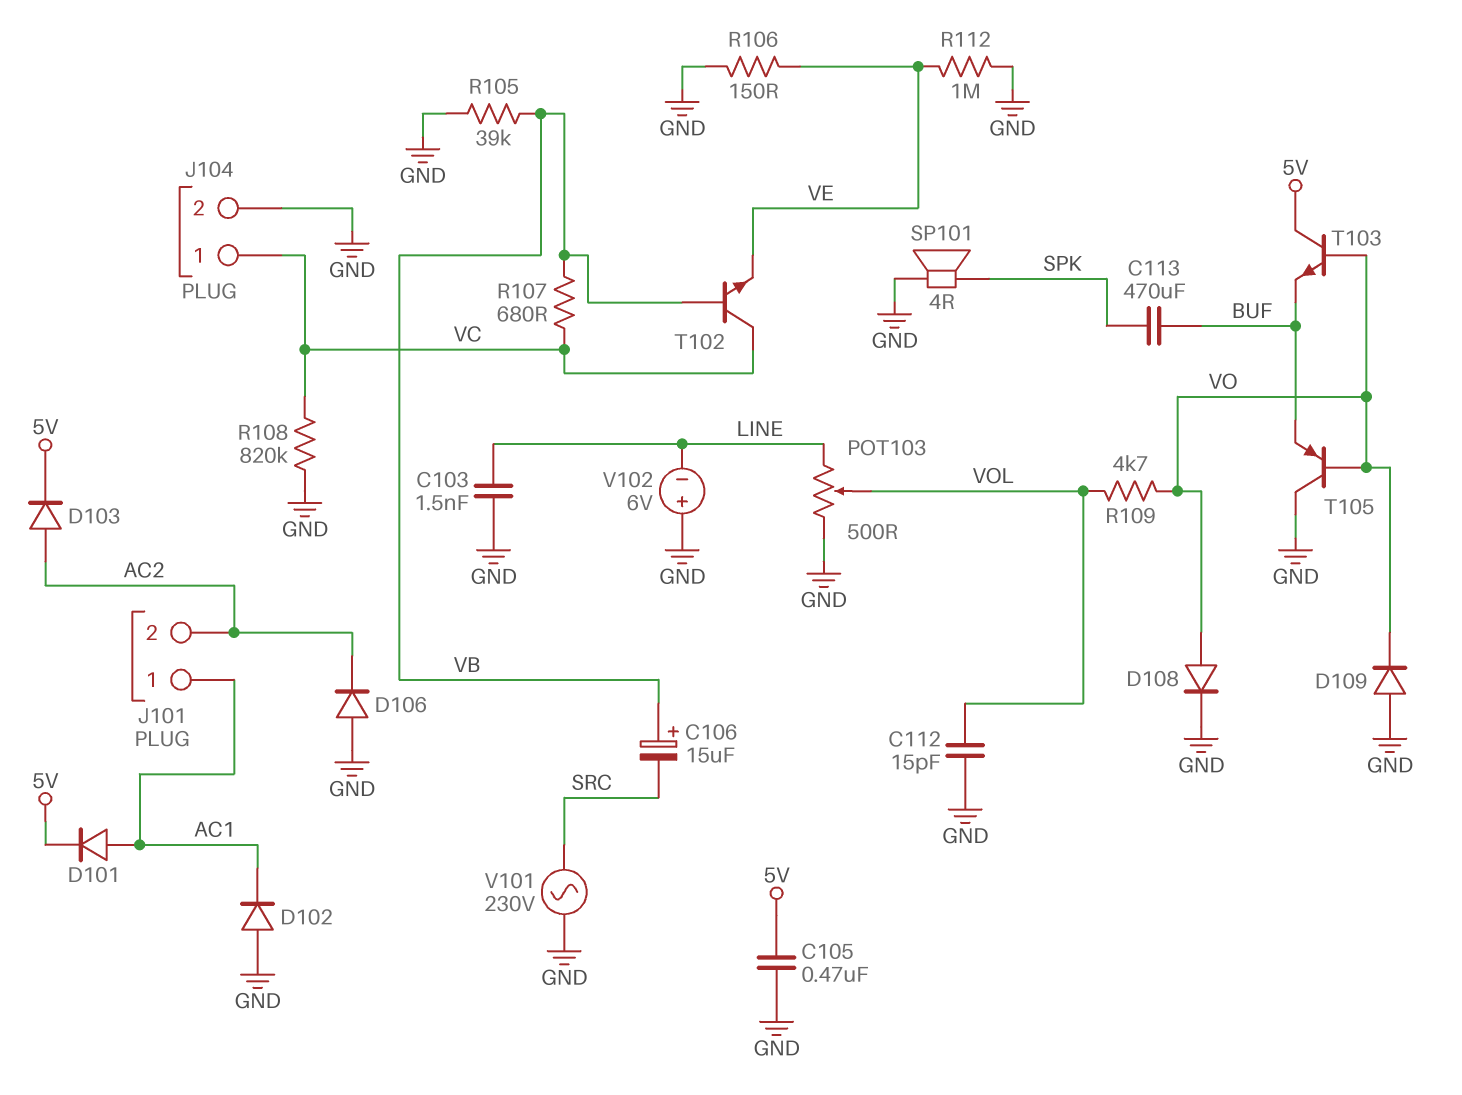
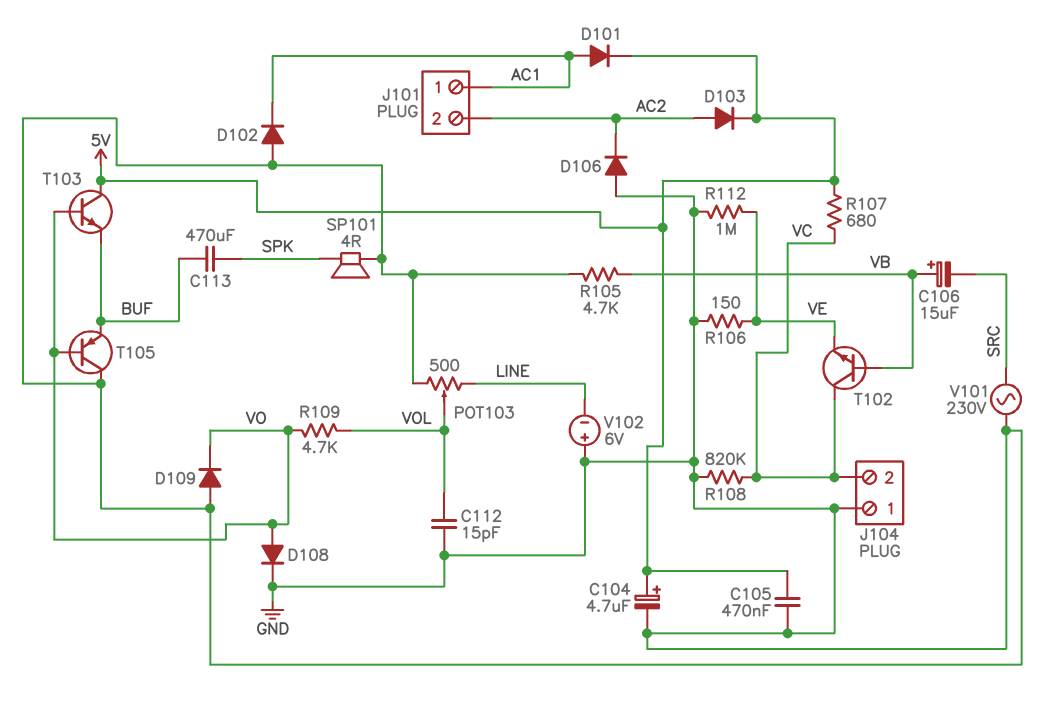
C103: 1.5nF (GND, LINE) -> none
C104: none -> 4.7uF (plus 5V, minus GND)
J104 pin 1: VC -> GND
J104 pin 2: GND -> VC
R105: 39k (GND, VB) -> 4.7k (GND, VB)
R107: 680 (VB, VC) -> 680 (5V, VC)

